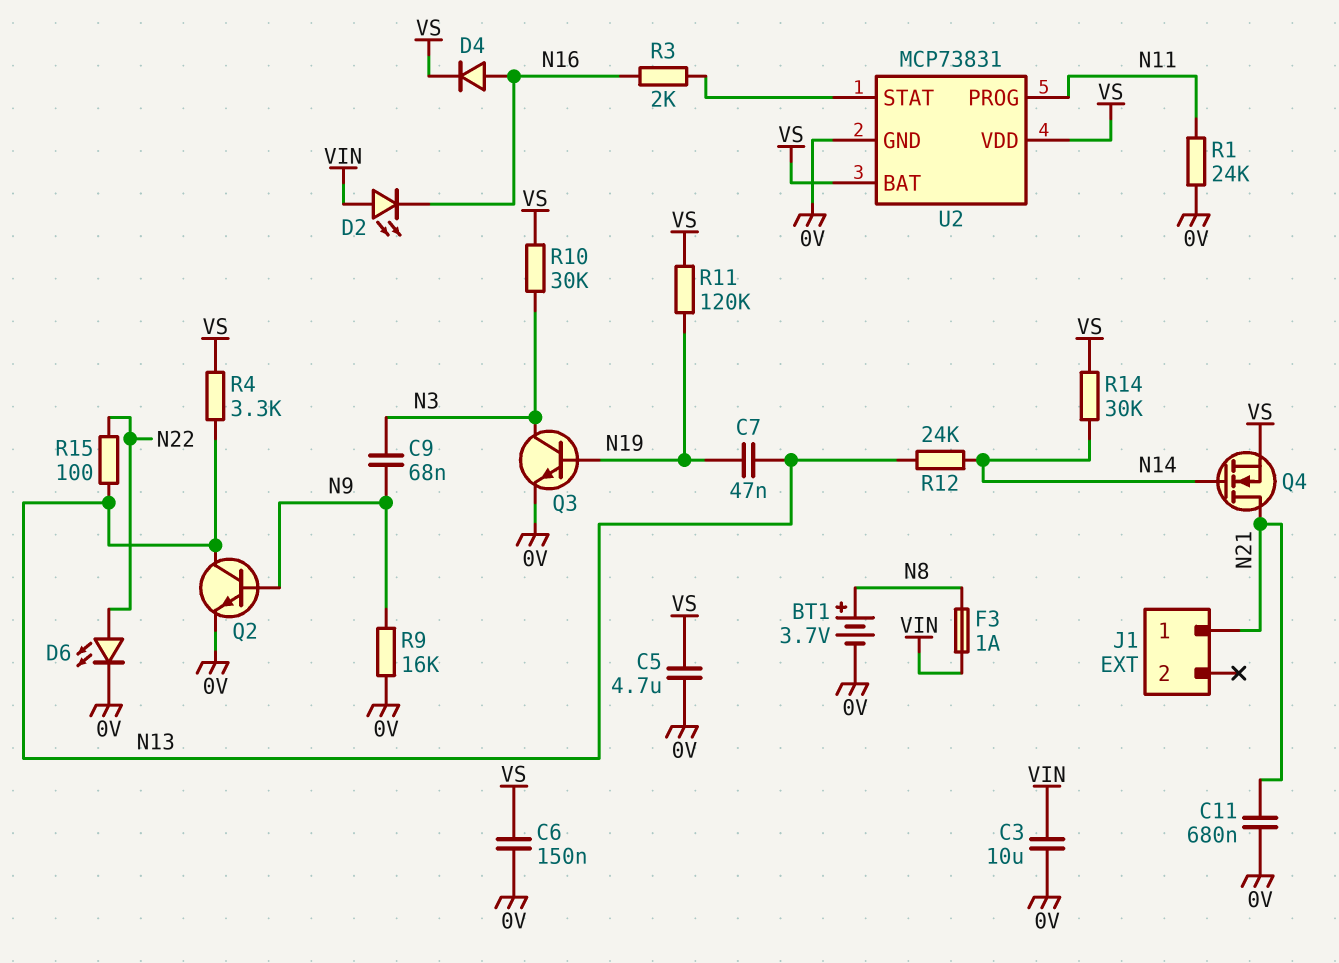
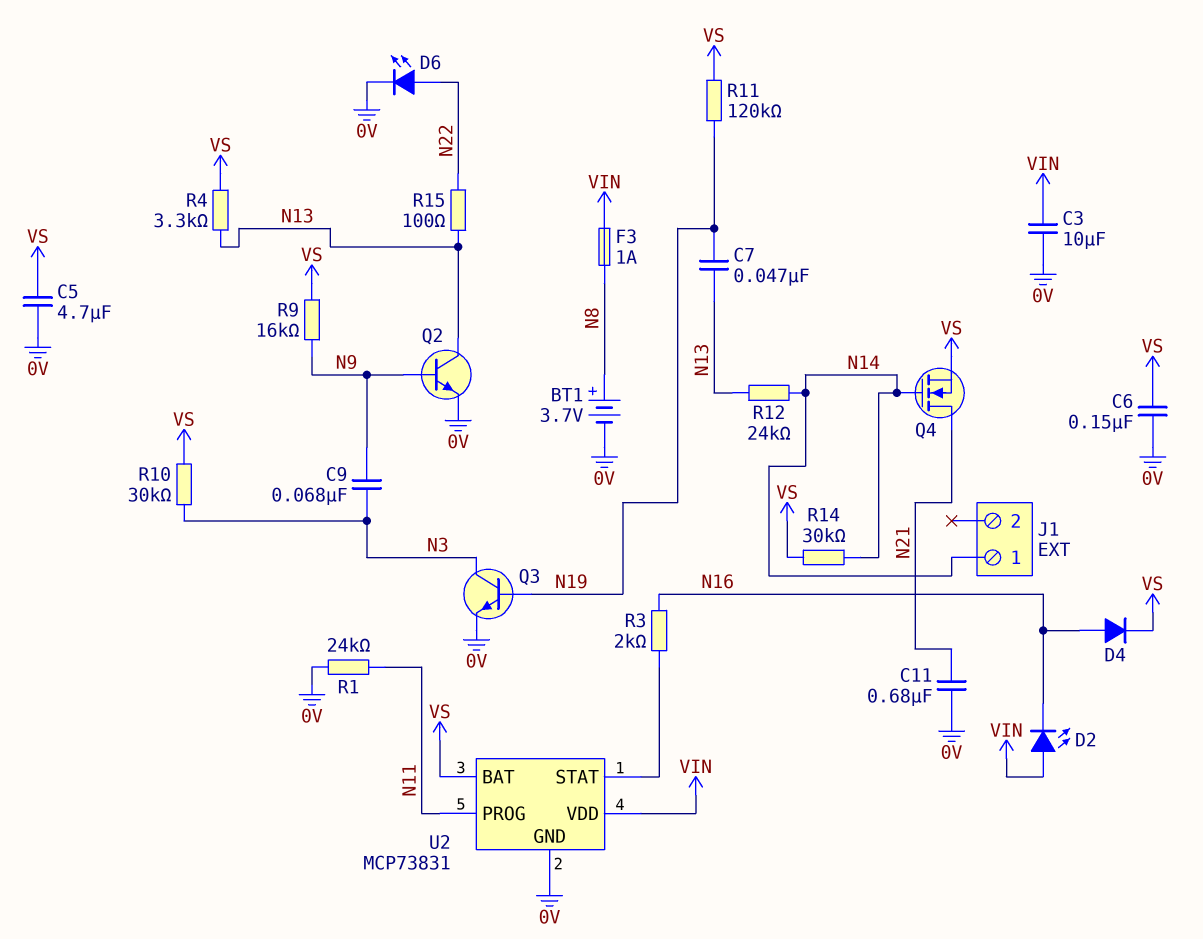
J1 pin 1: N21 -> N14
R9: 16k (0V, N9) -> 16k (N9, VS)
U2 pin VDD: VS -> VIN

